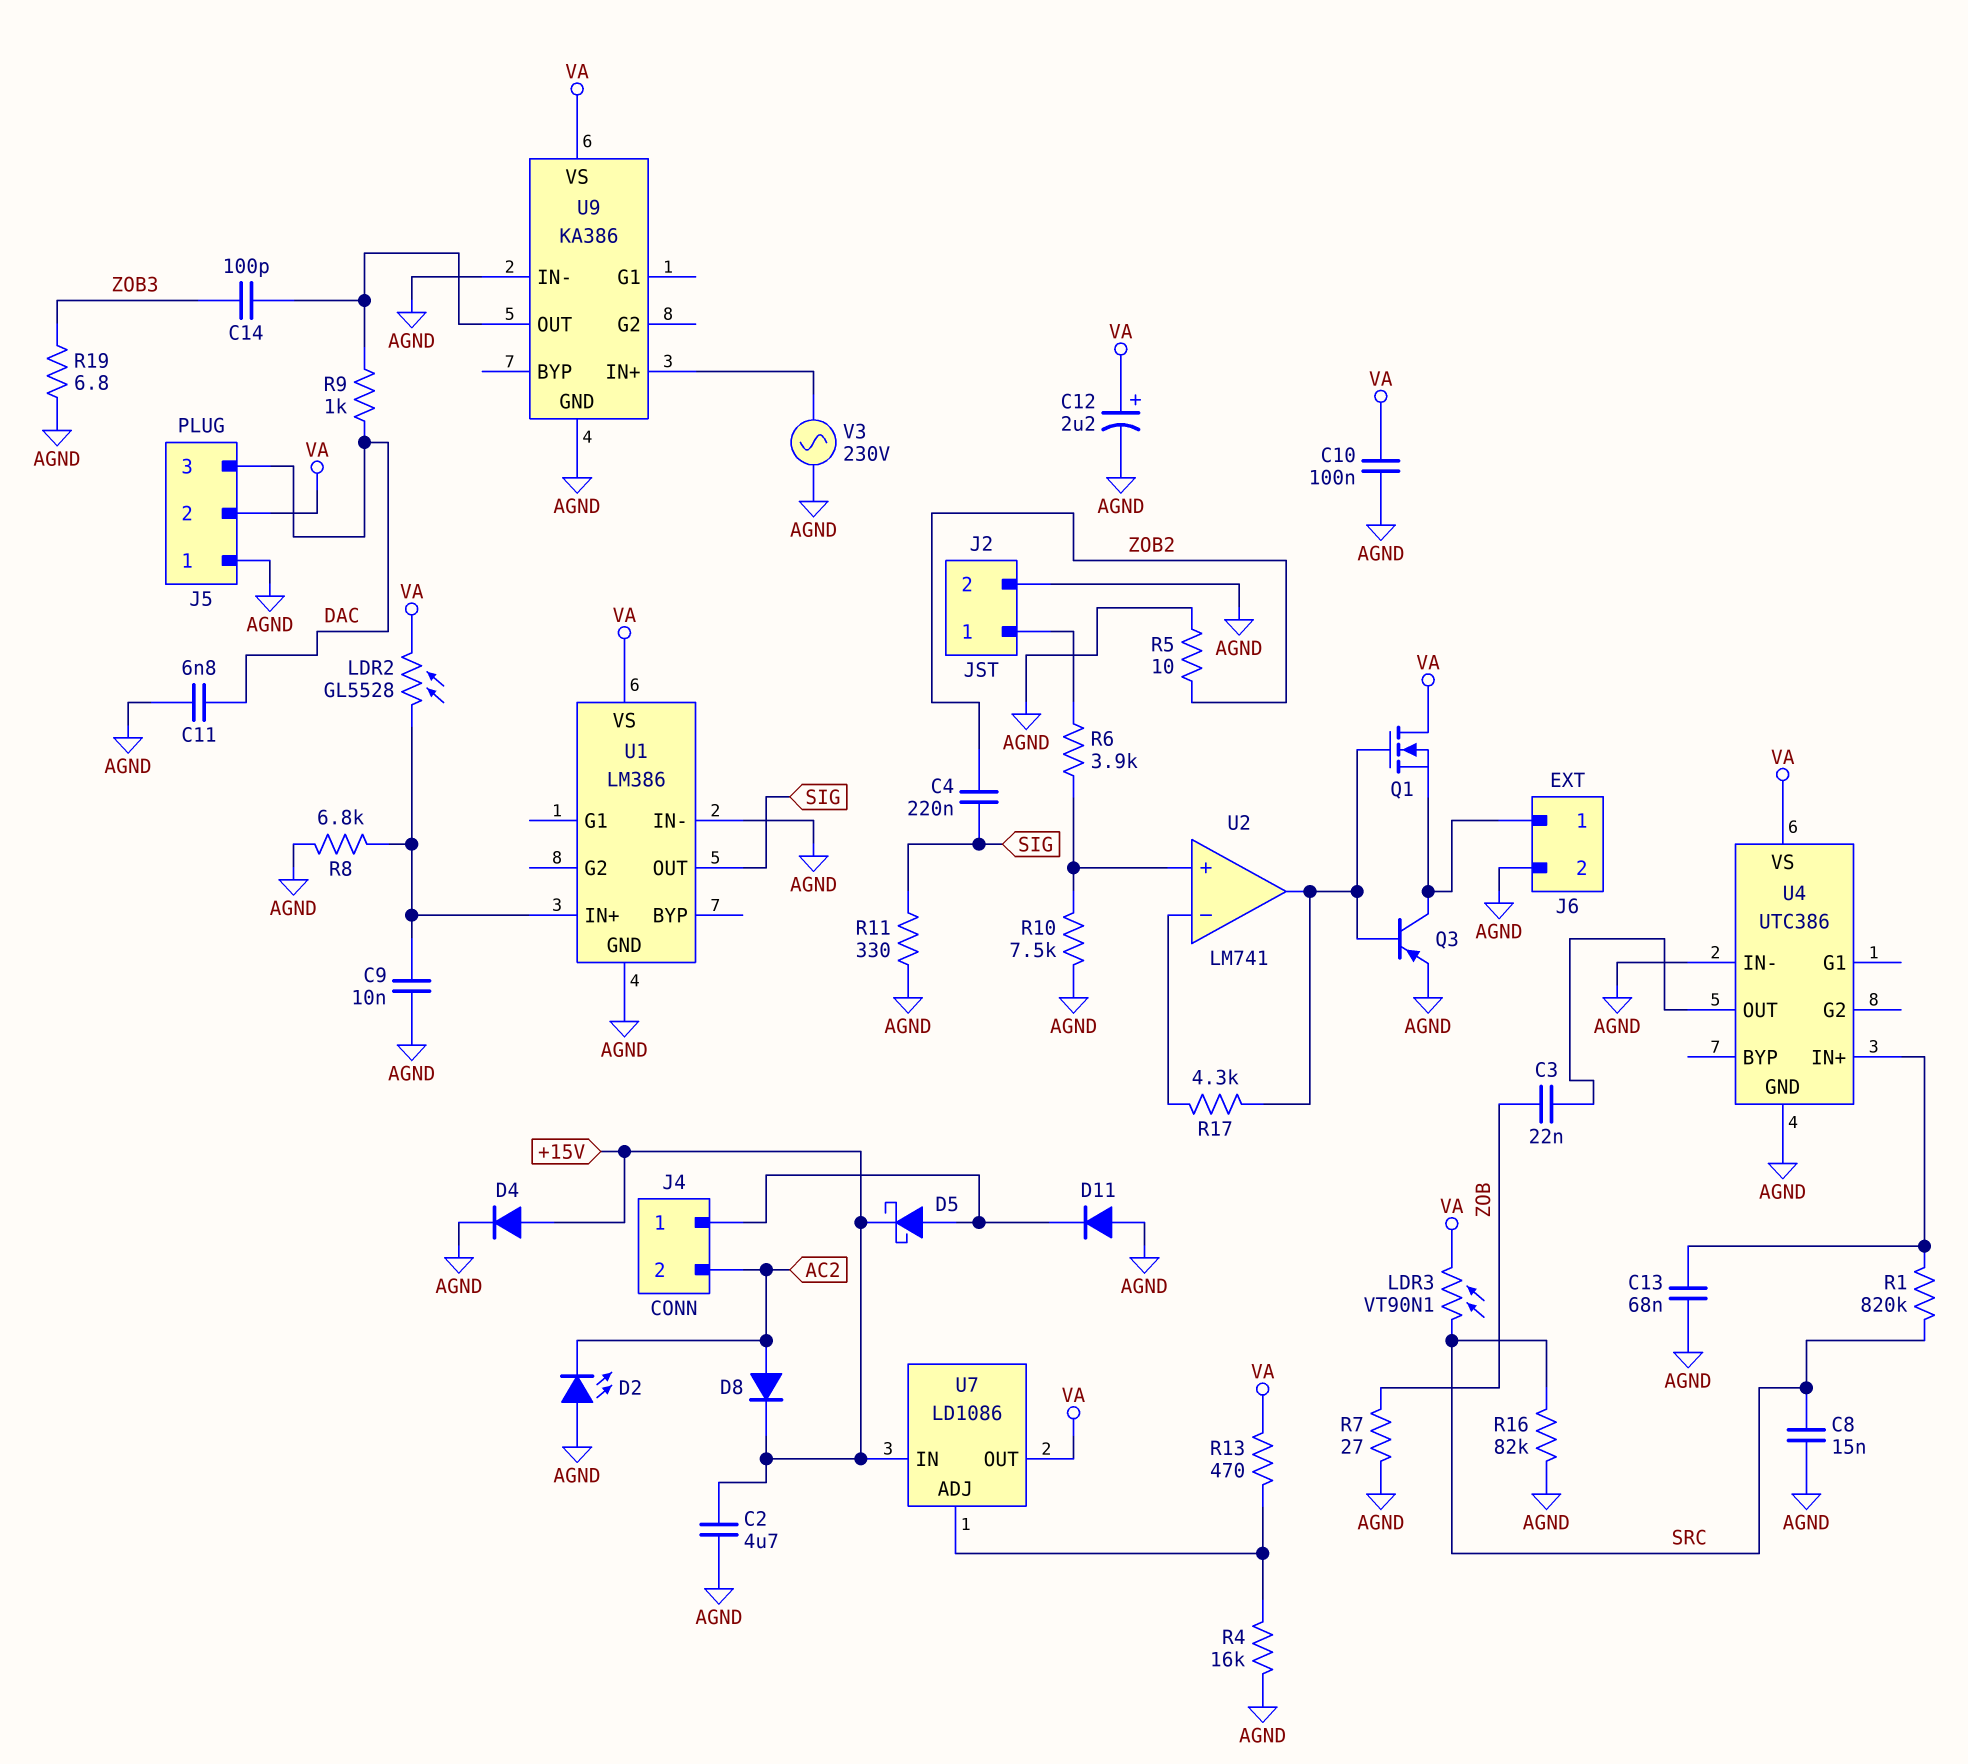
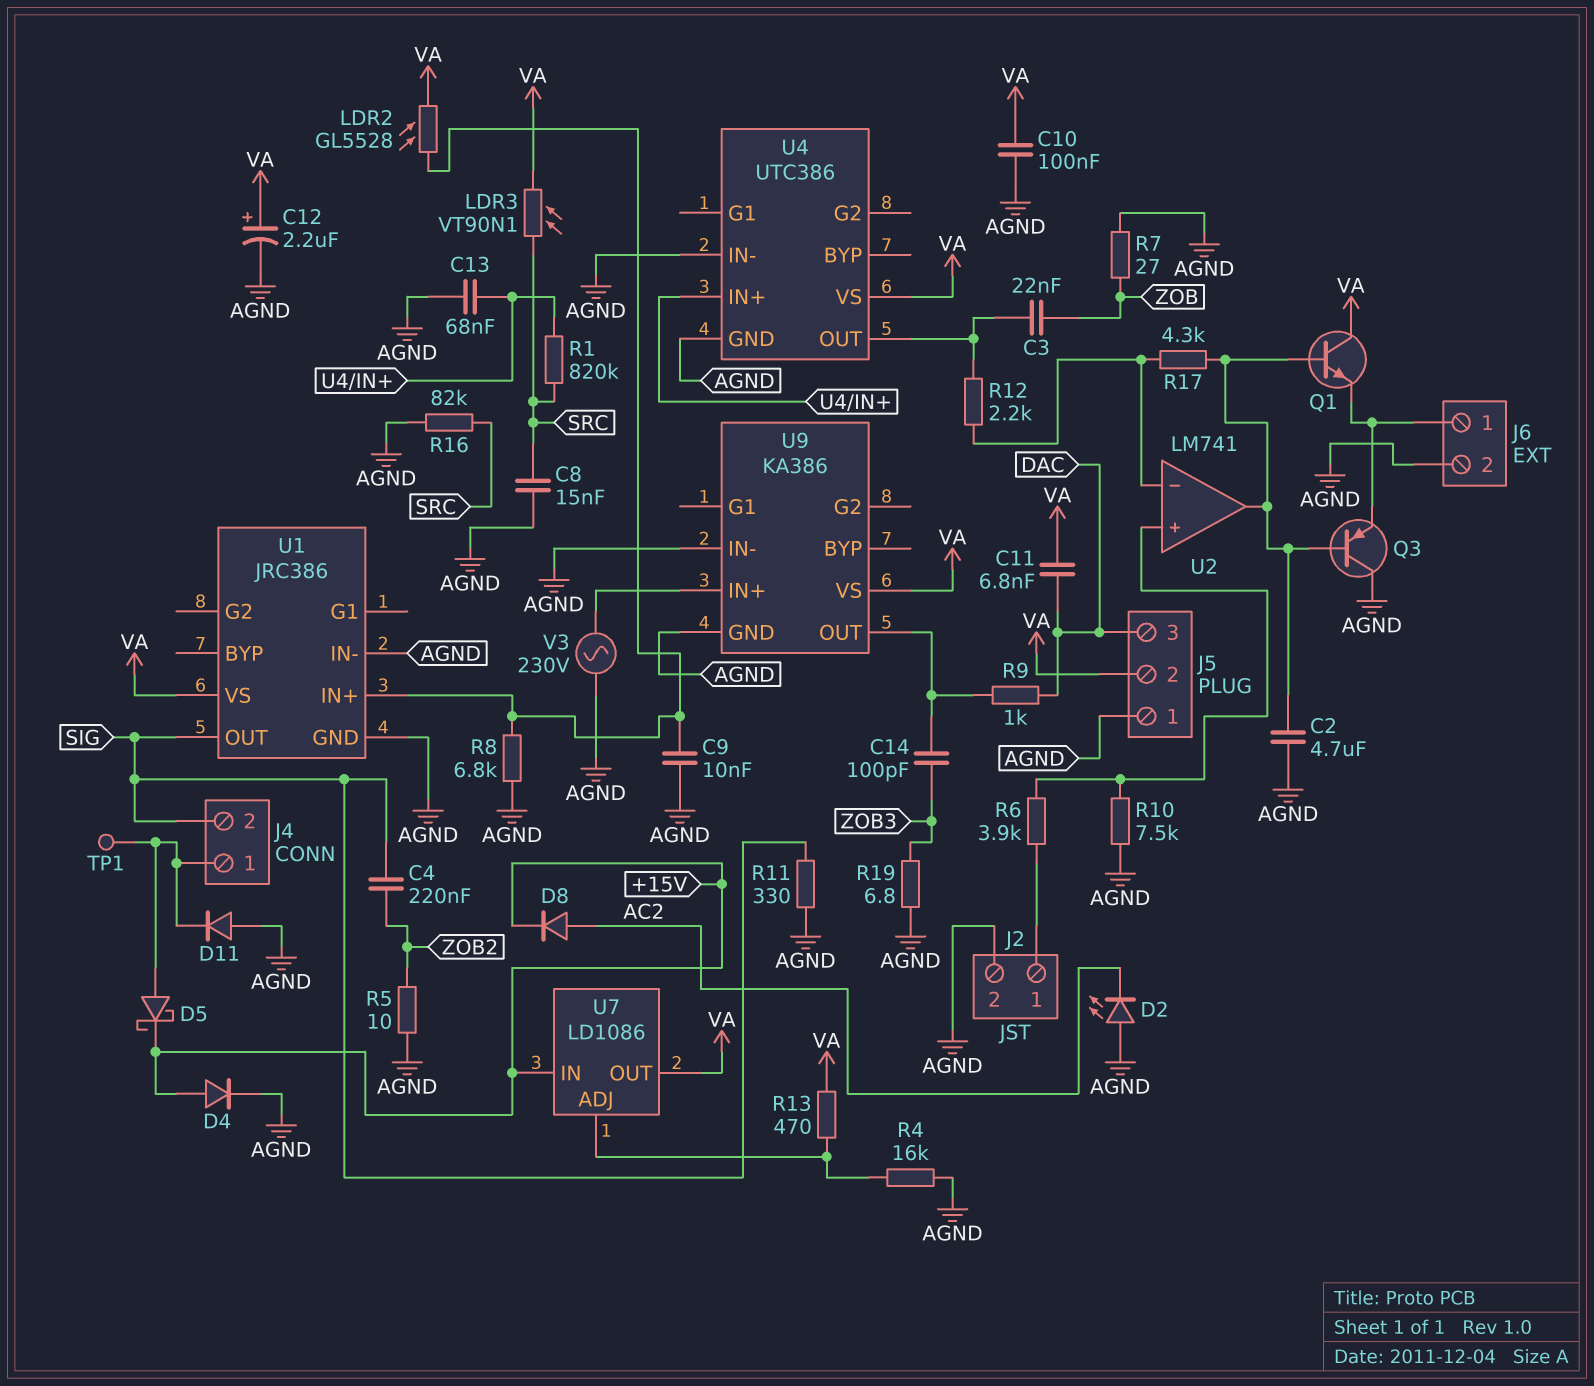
C2: 4.7uF (+15V, AGND) -> 4.7uF (AGND, U2/out)
C11: 6.8nF (AGND, DAC) -> 6.8nF (DAC, VA)
J4 pin 2: AC2 -> SIG
Q1: NMOS (G U2/out, D VA, S J6/1) -> NPN (B U2/out, C VA, E J6/1)
Q3: PNP (B U2/out, C J6/1, E AGND) -> PNP (B U2/out, C AGND, E J6/1)
R12: none -> 2.2k (U2/in-, U4/OUT)
TP1: none -> test point (J4/1)
U1: LM386 -> JRC386

